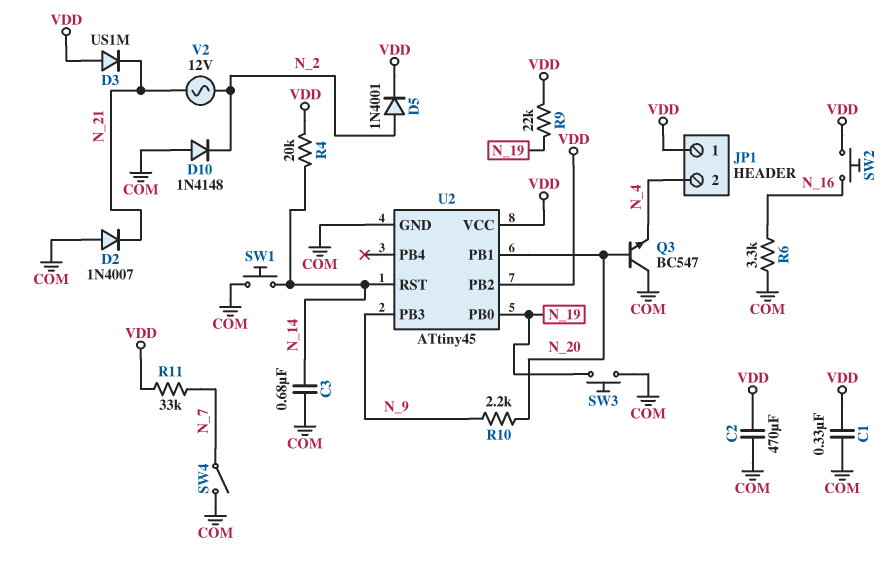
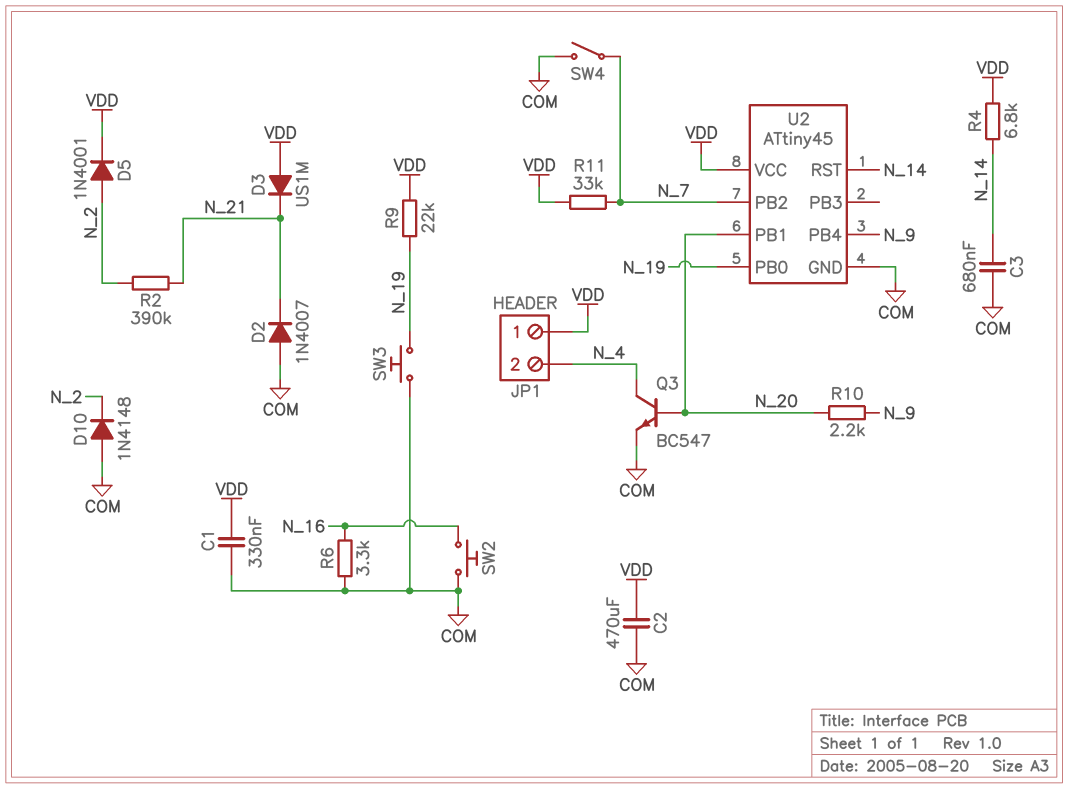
Q3: NPN BC547 (B N_20, C COM, E N_4) -> NPN BC547 (B N_20, C N_4, E COM)
R2: none -> 390k (N_2, N_21)
R4: 20k (N_14, VDD) -> 6.8k (N_14, VDD)
SW1: button (COM, N_14) -> none
SW2: button (N_16, VDD) -> button (COM, N_16)
U2 pin PB2: VDD -> N_7
U2 pin PB3: N_9 -> none
U2 pin PB4: none -> N_9
V2: AC 12V (N_2, N_21) -> none

